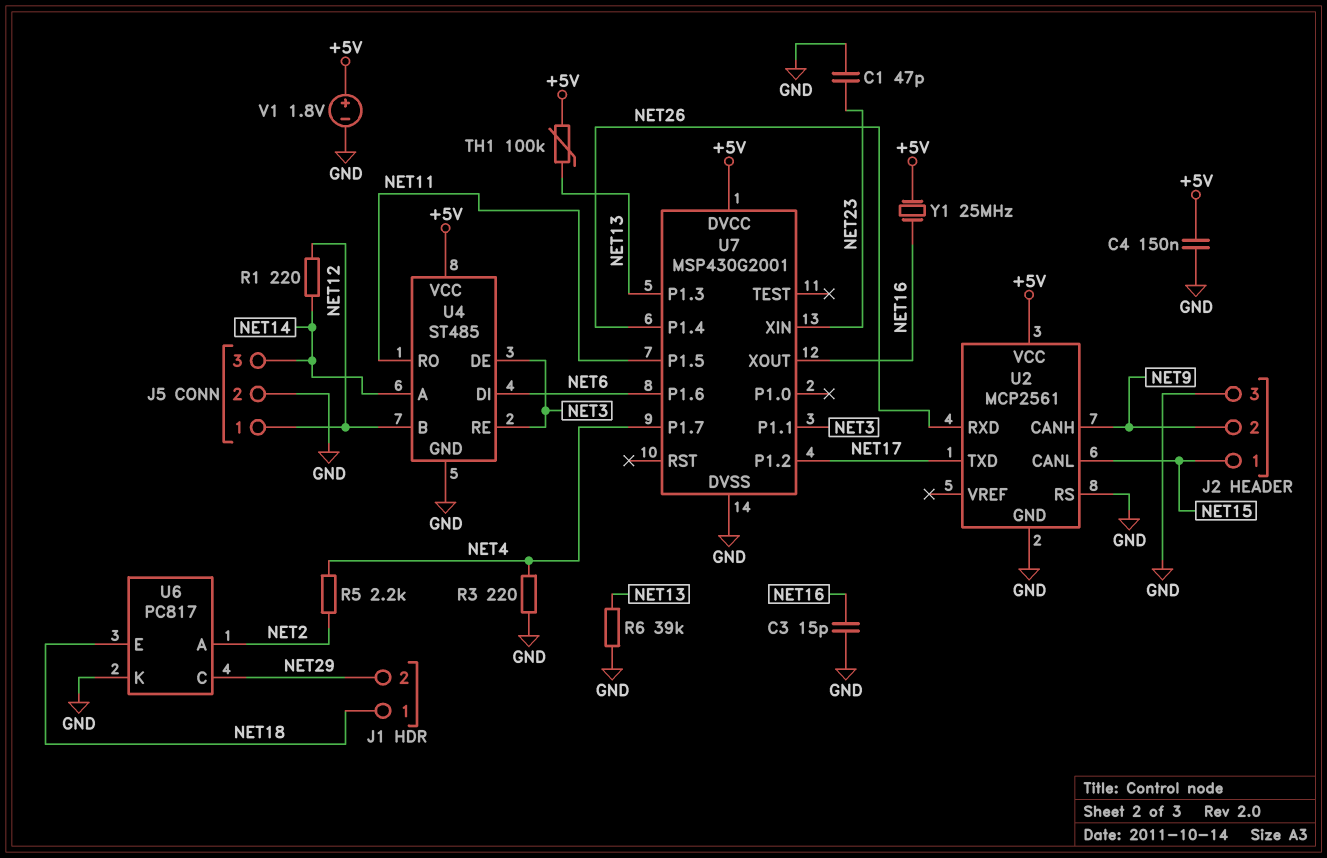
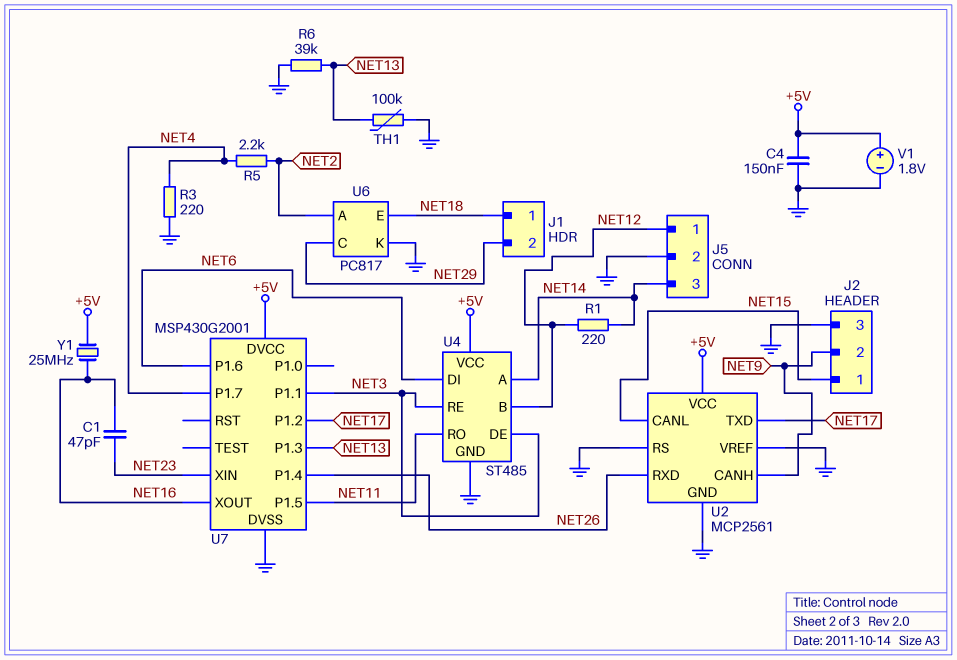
C1: 47pF (GND, NET23) -> 47pF (NET16, NET23)
C3: 15pF (GND, NET16) -> none
TH1: 100k (+5V, NET13) -> 100k (GND, NET13)
U2 pin VREF: none -> GND

